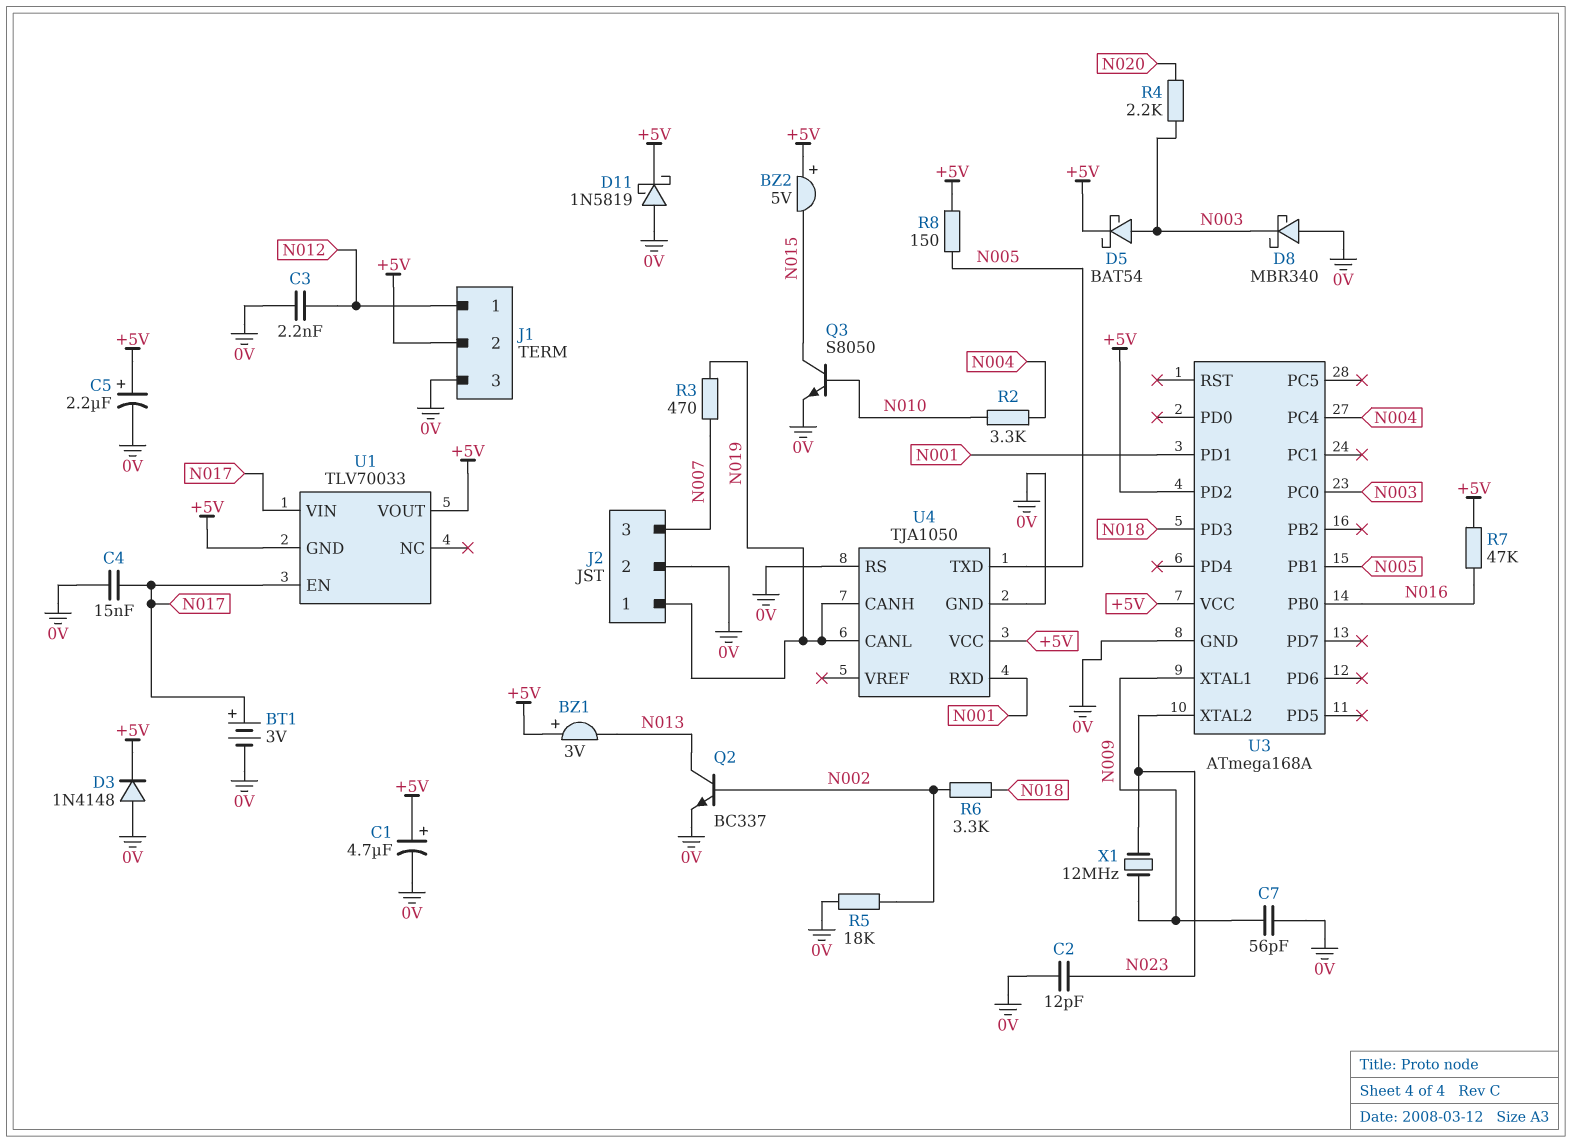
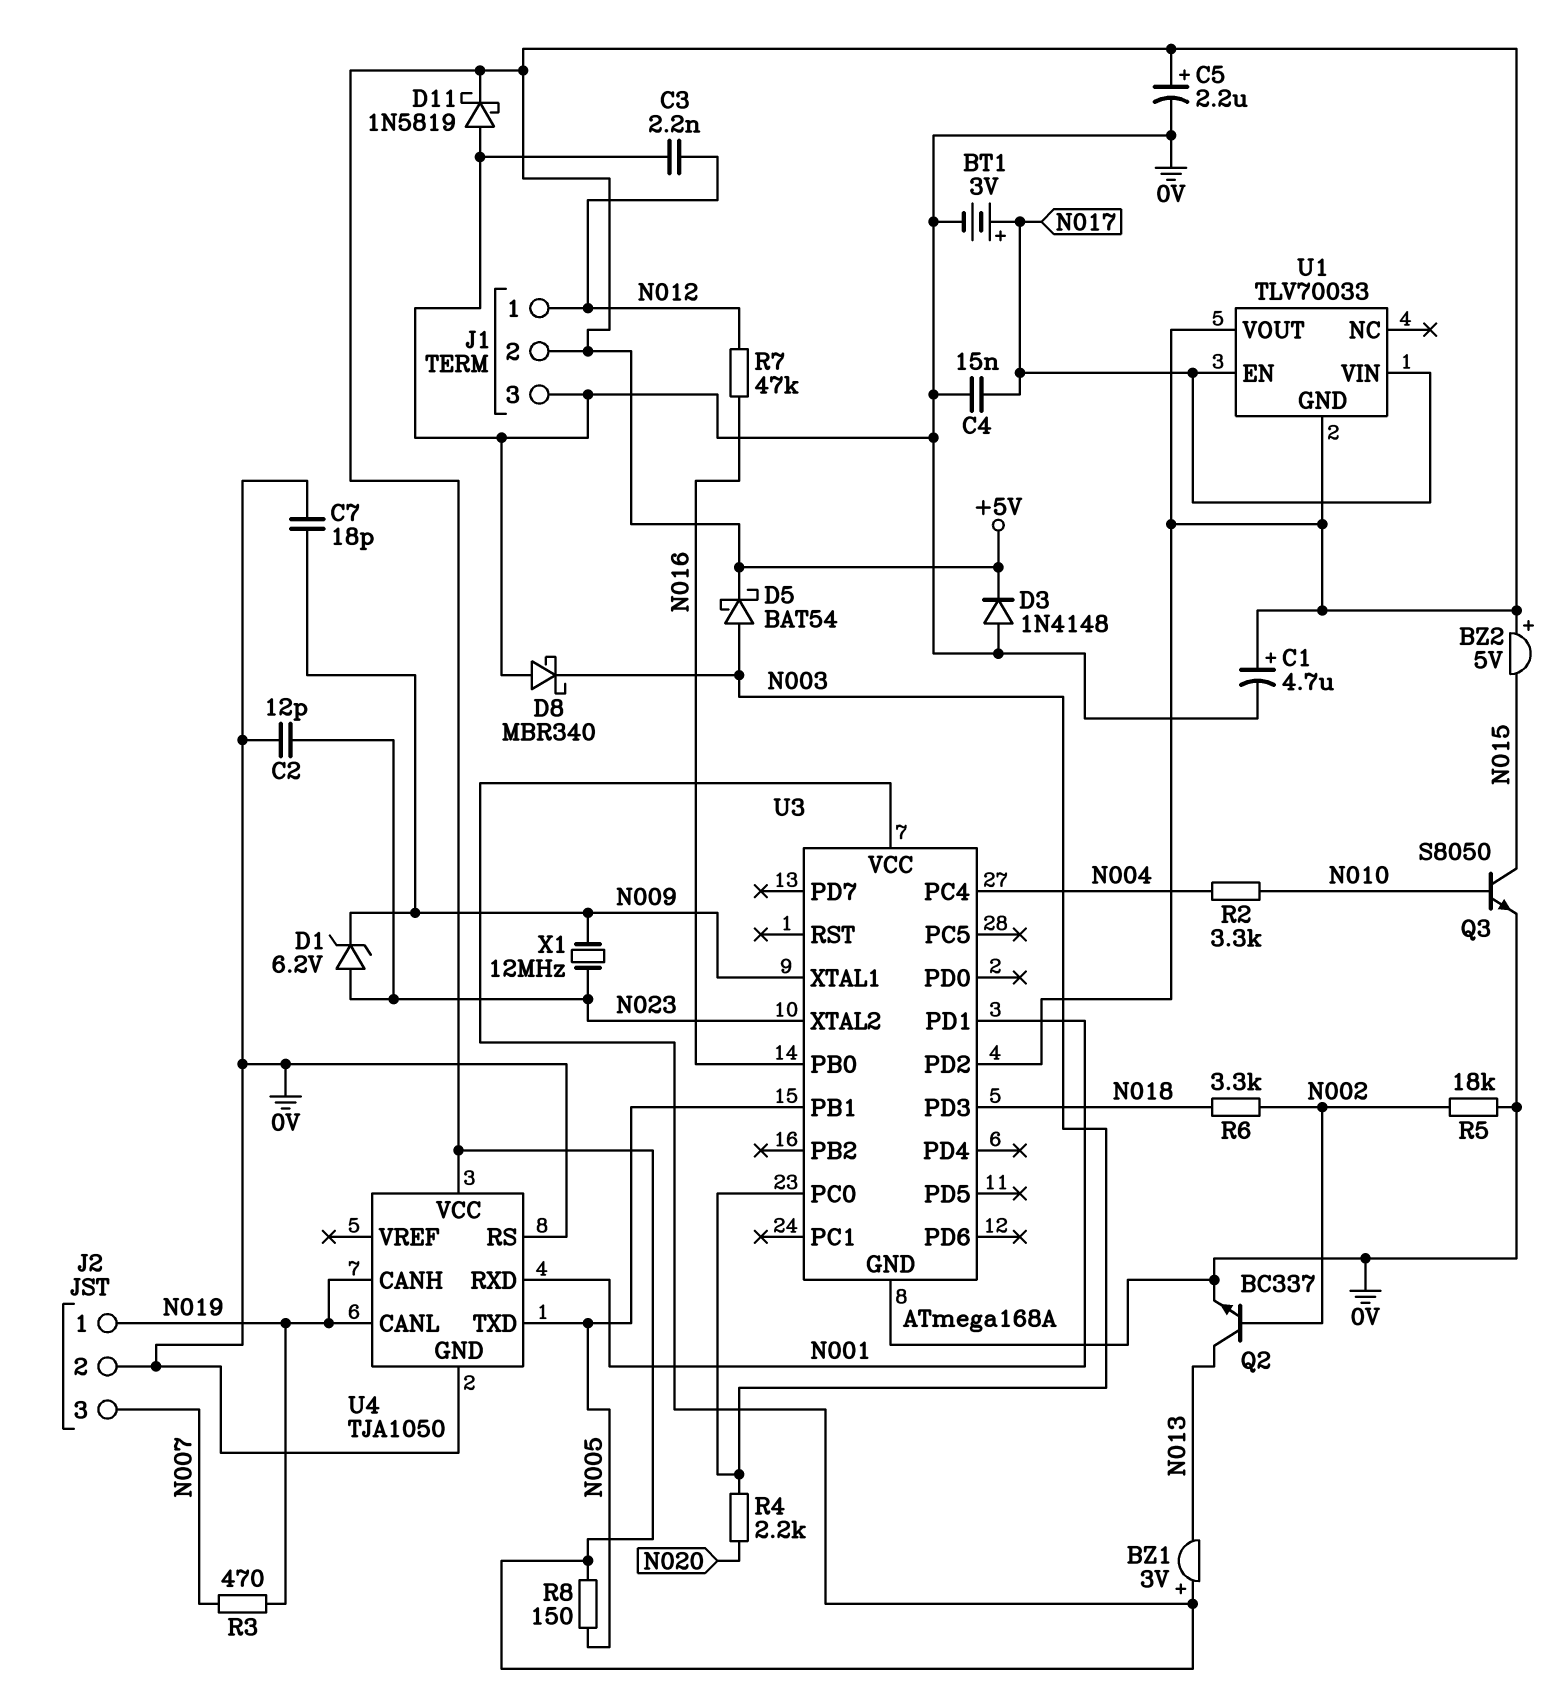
C7: 56pF (0V, N009) -> 18pF (0V, N009)
D1: none -> zener 6.2V (A N023, K N009)
R7: 47k (+5V, N016) -> 47k (N012, N016)

